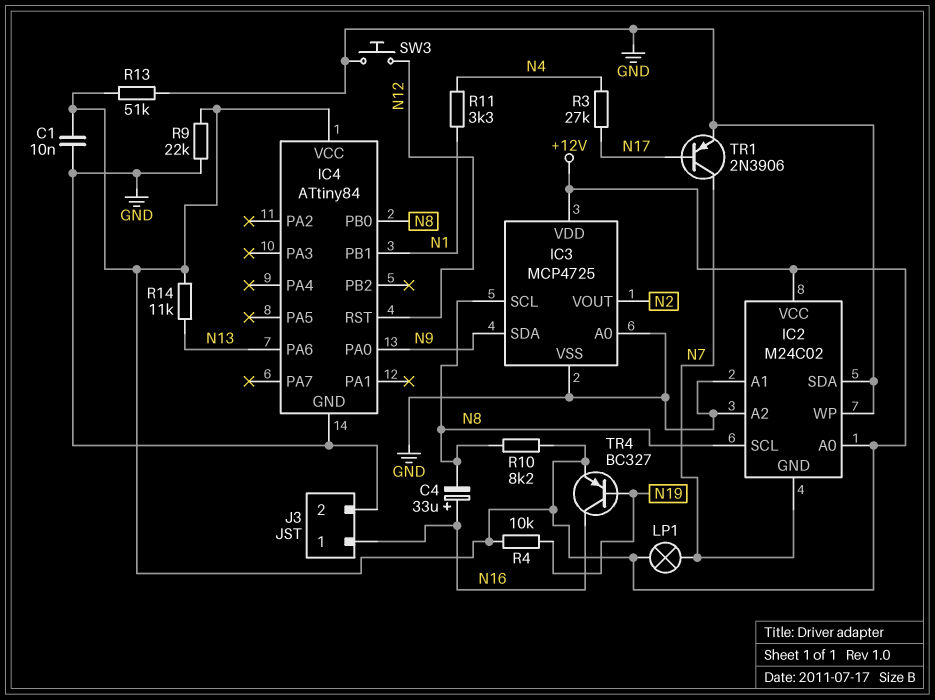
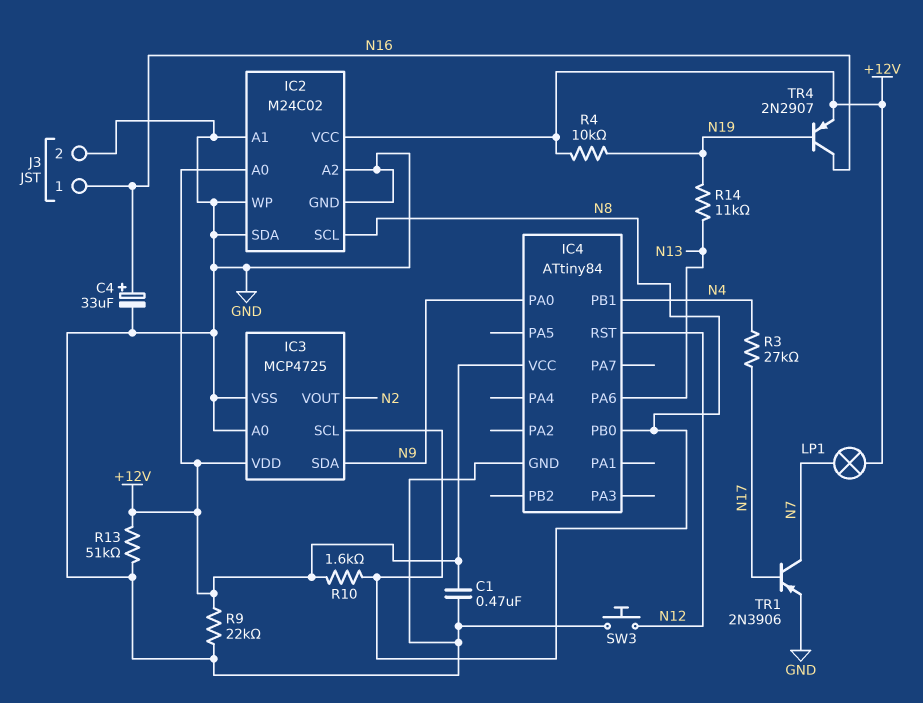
C1: 10nF (+12V, GND) -> 470nF (+12V, GND)
C4: 33uF (plus N16, minus N8) -> 33uF (plus N16, minus GND)
IC2 pin GND: N7 -> GND
IC4 pin PB1: N1 -> N4
R10: 8.2k (+12V, N8) -> 1.6k (+12V, N8)
R11: 3.3k (N1, N4) -> none
R14: 11k (+12V, N13) -> 11k (N13, N19)
TR4: PNP BC327 (B N19, C N16, E +12V) -> PNP 2N2907 (B N19, C N16, E +12V)

